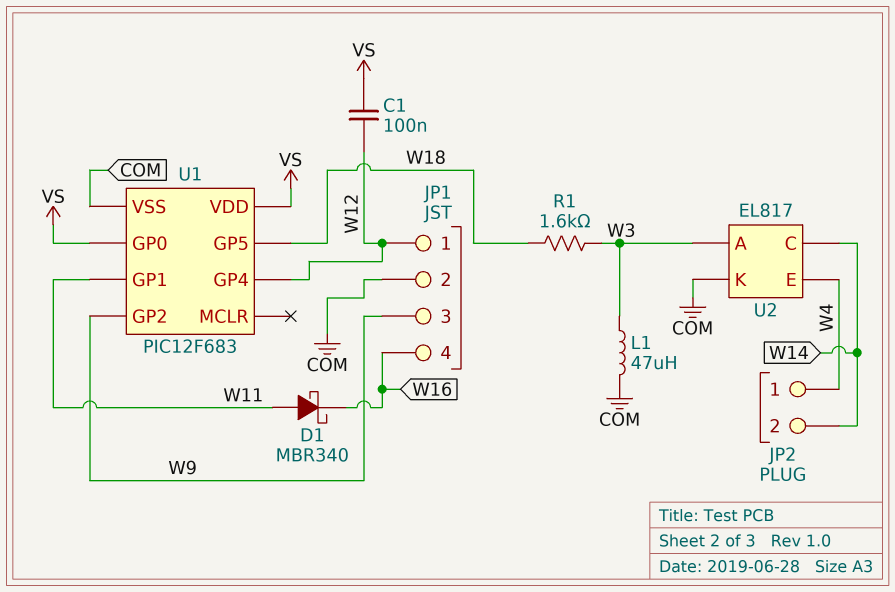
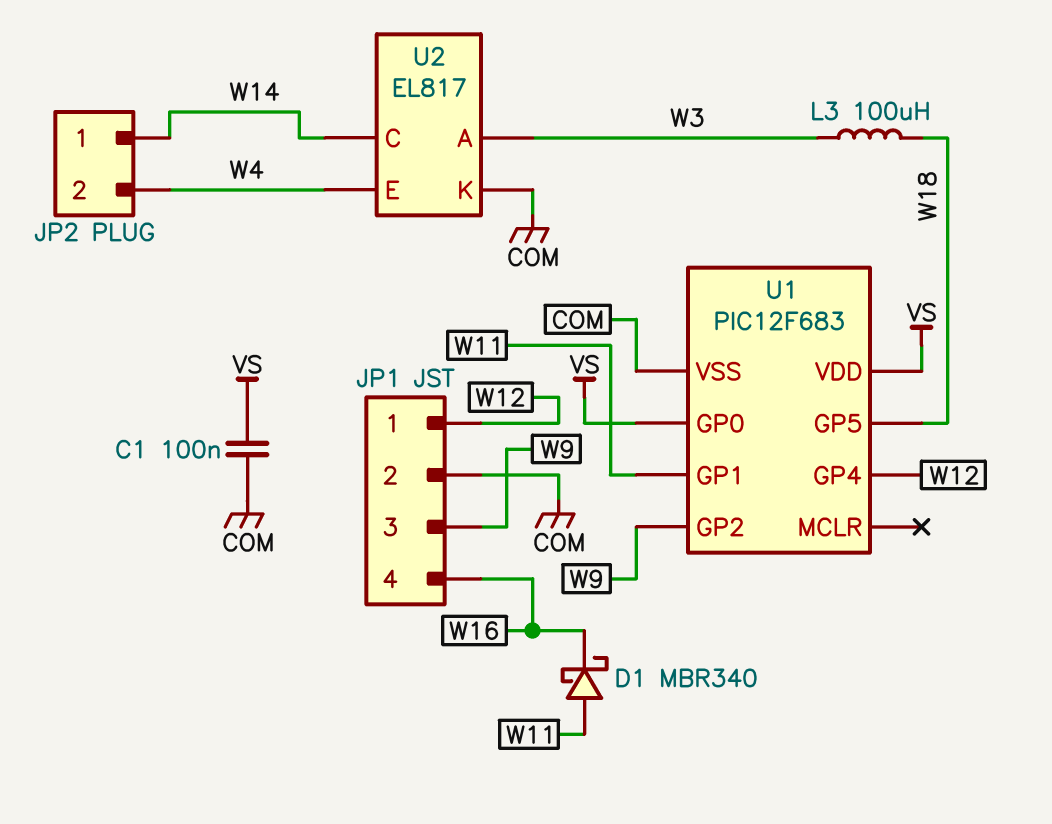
C1: 100nF (VS, W12) -> 100nF (COM, VS)
JP2 pin 1: W4 -> W14
JP2 pin 2: W14 -> W4
L1: 47uH (COM, W3) -> none
L3: none -> 100uH (W3, W18)
R1: 1.6k (W3, W18) -> none

